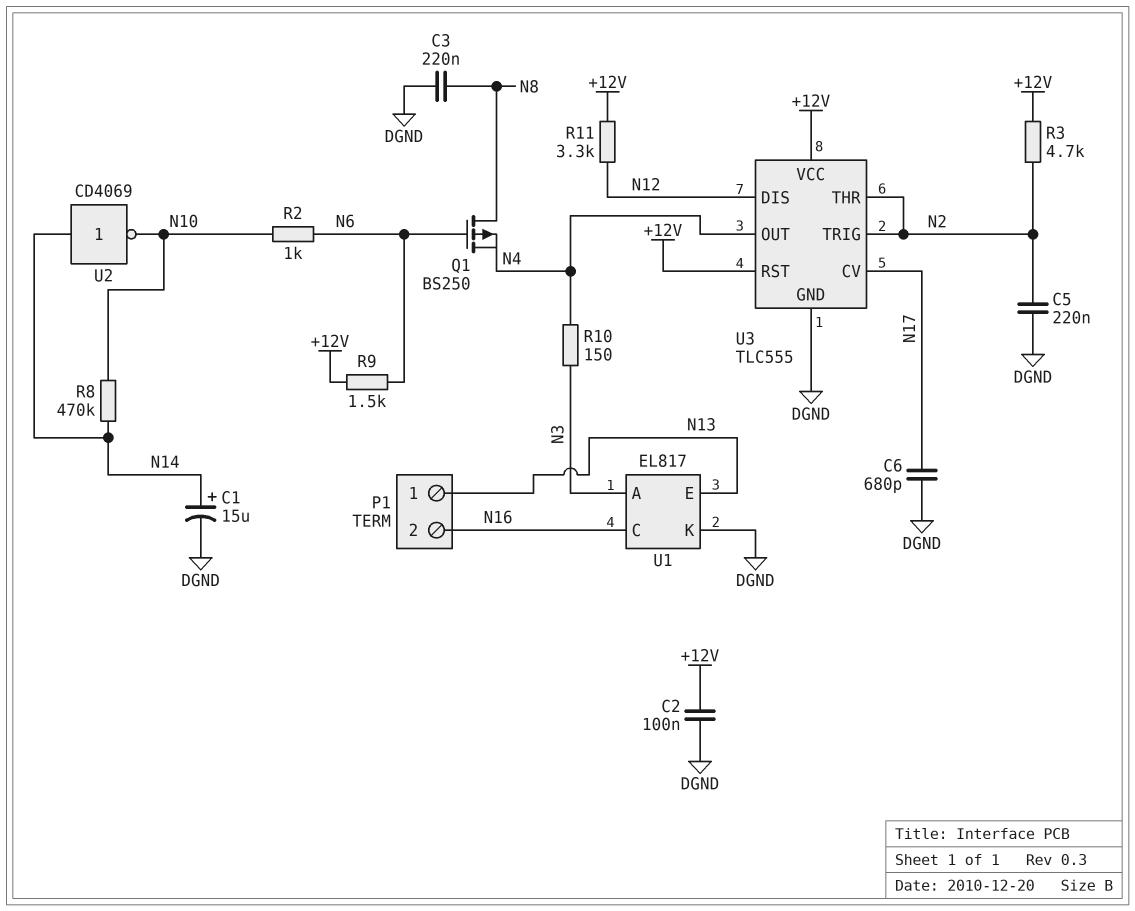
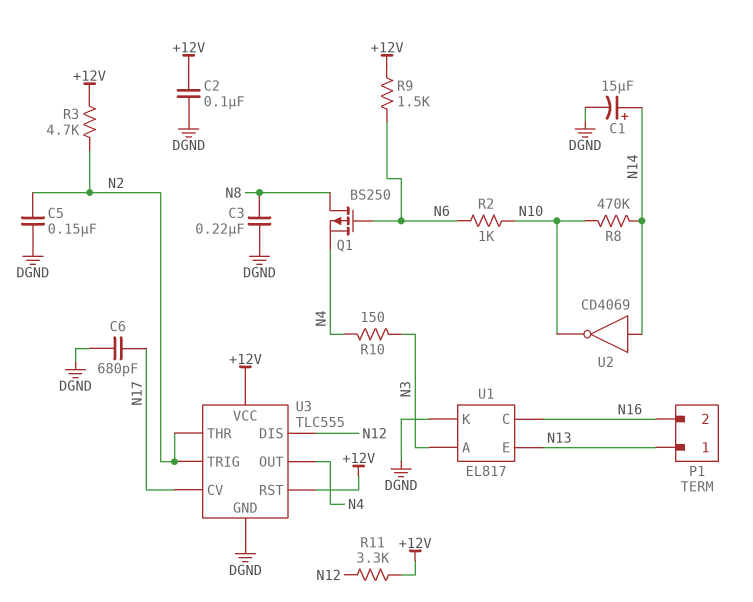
C5: 220nF (DGND, N2) -> 150nF (DGND, N2)

